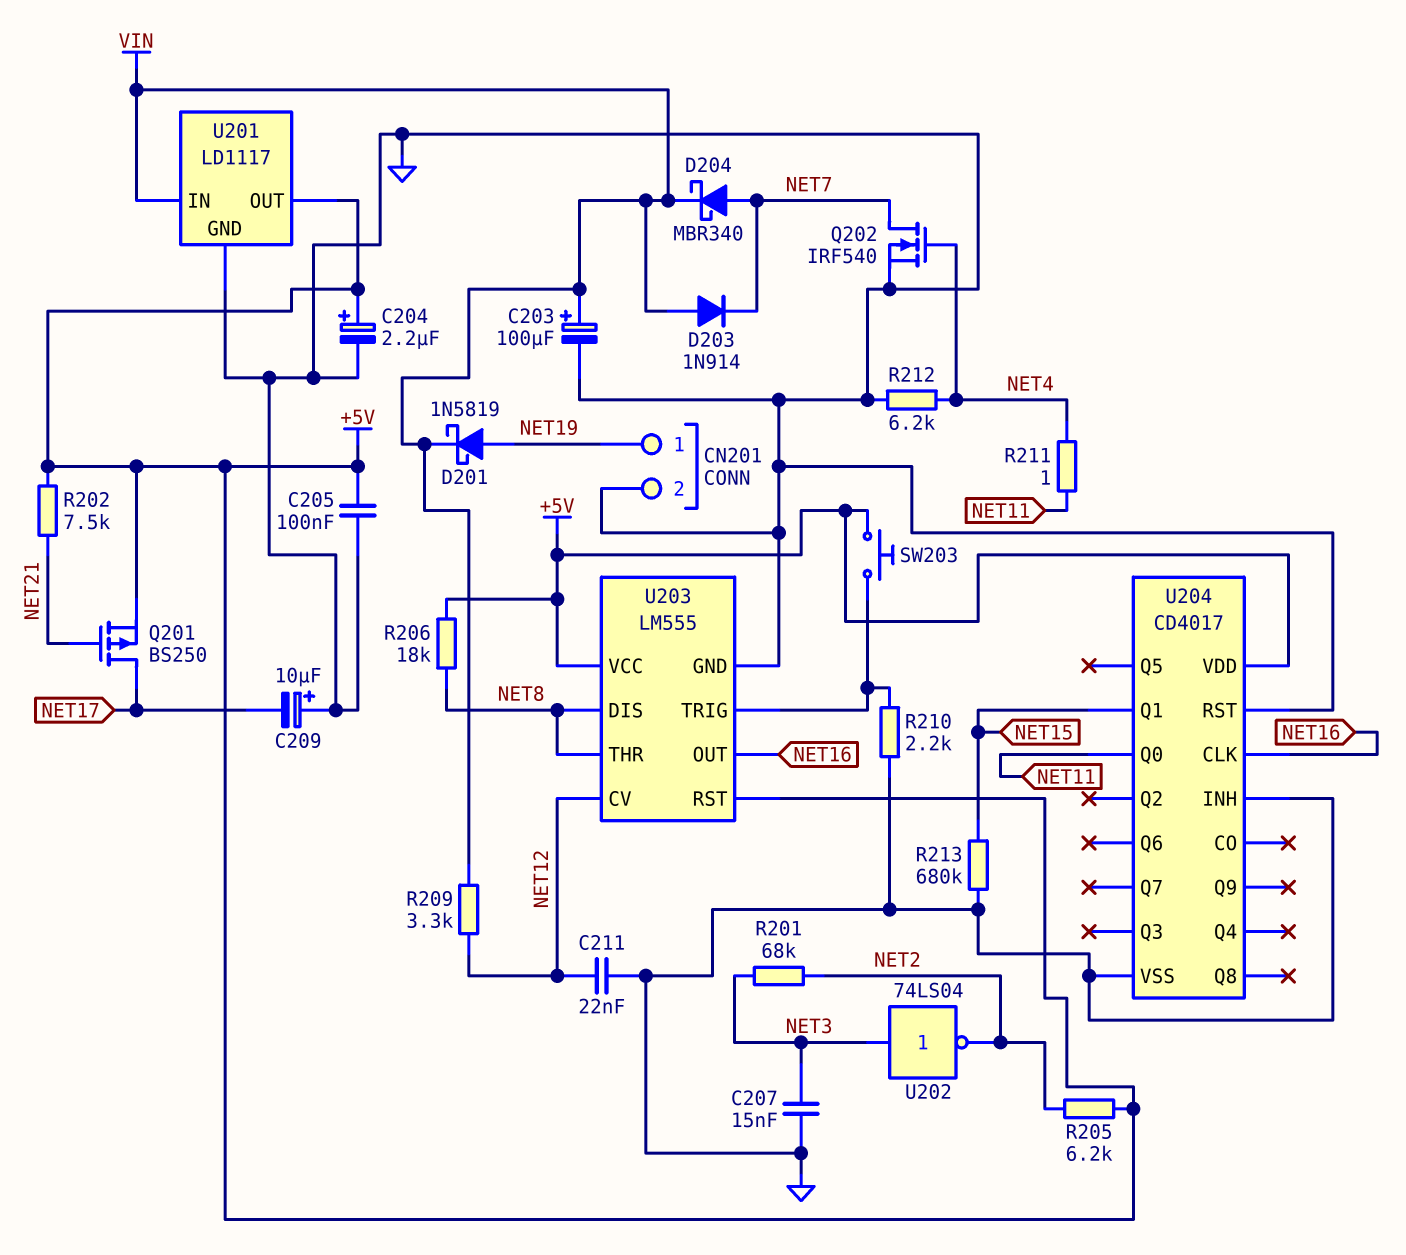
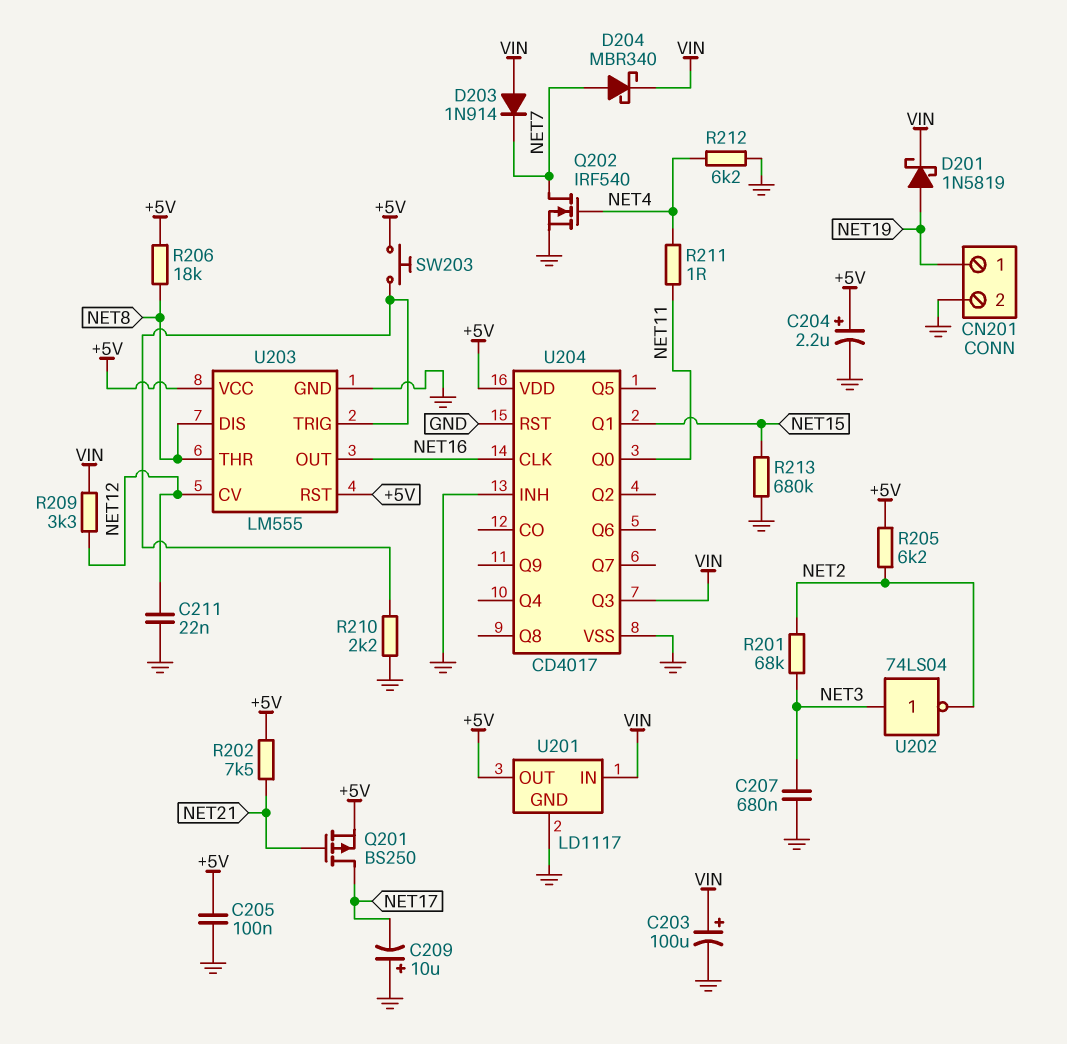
C207: 15nF (GND, NET3) -> 680nF (GND, NET3)
U204 pin Q3: none -> VIN

